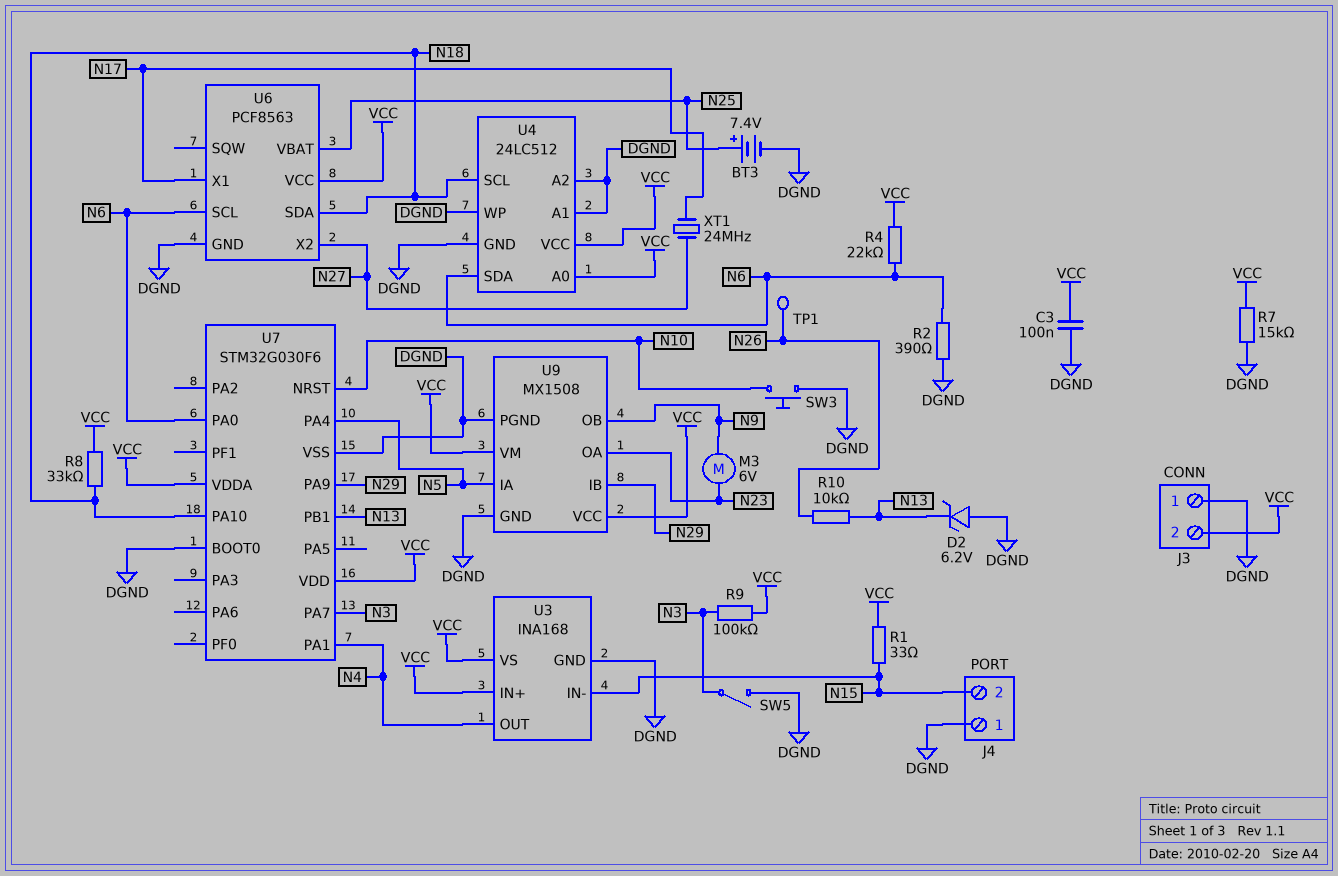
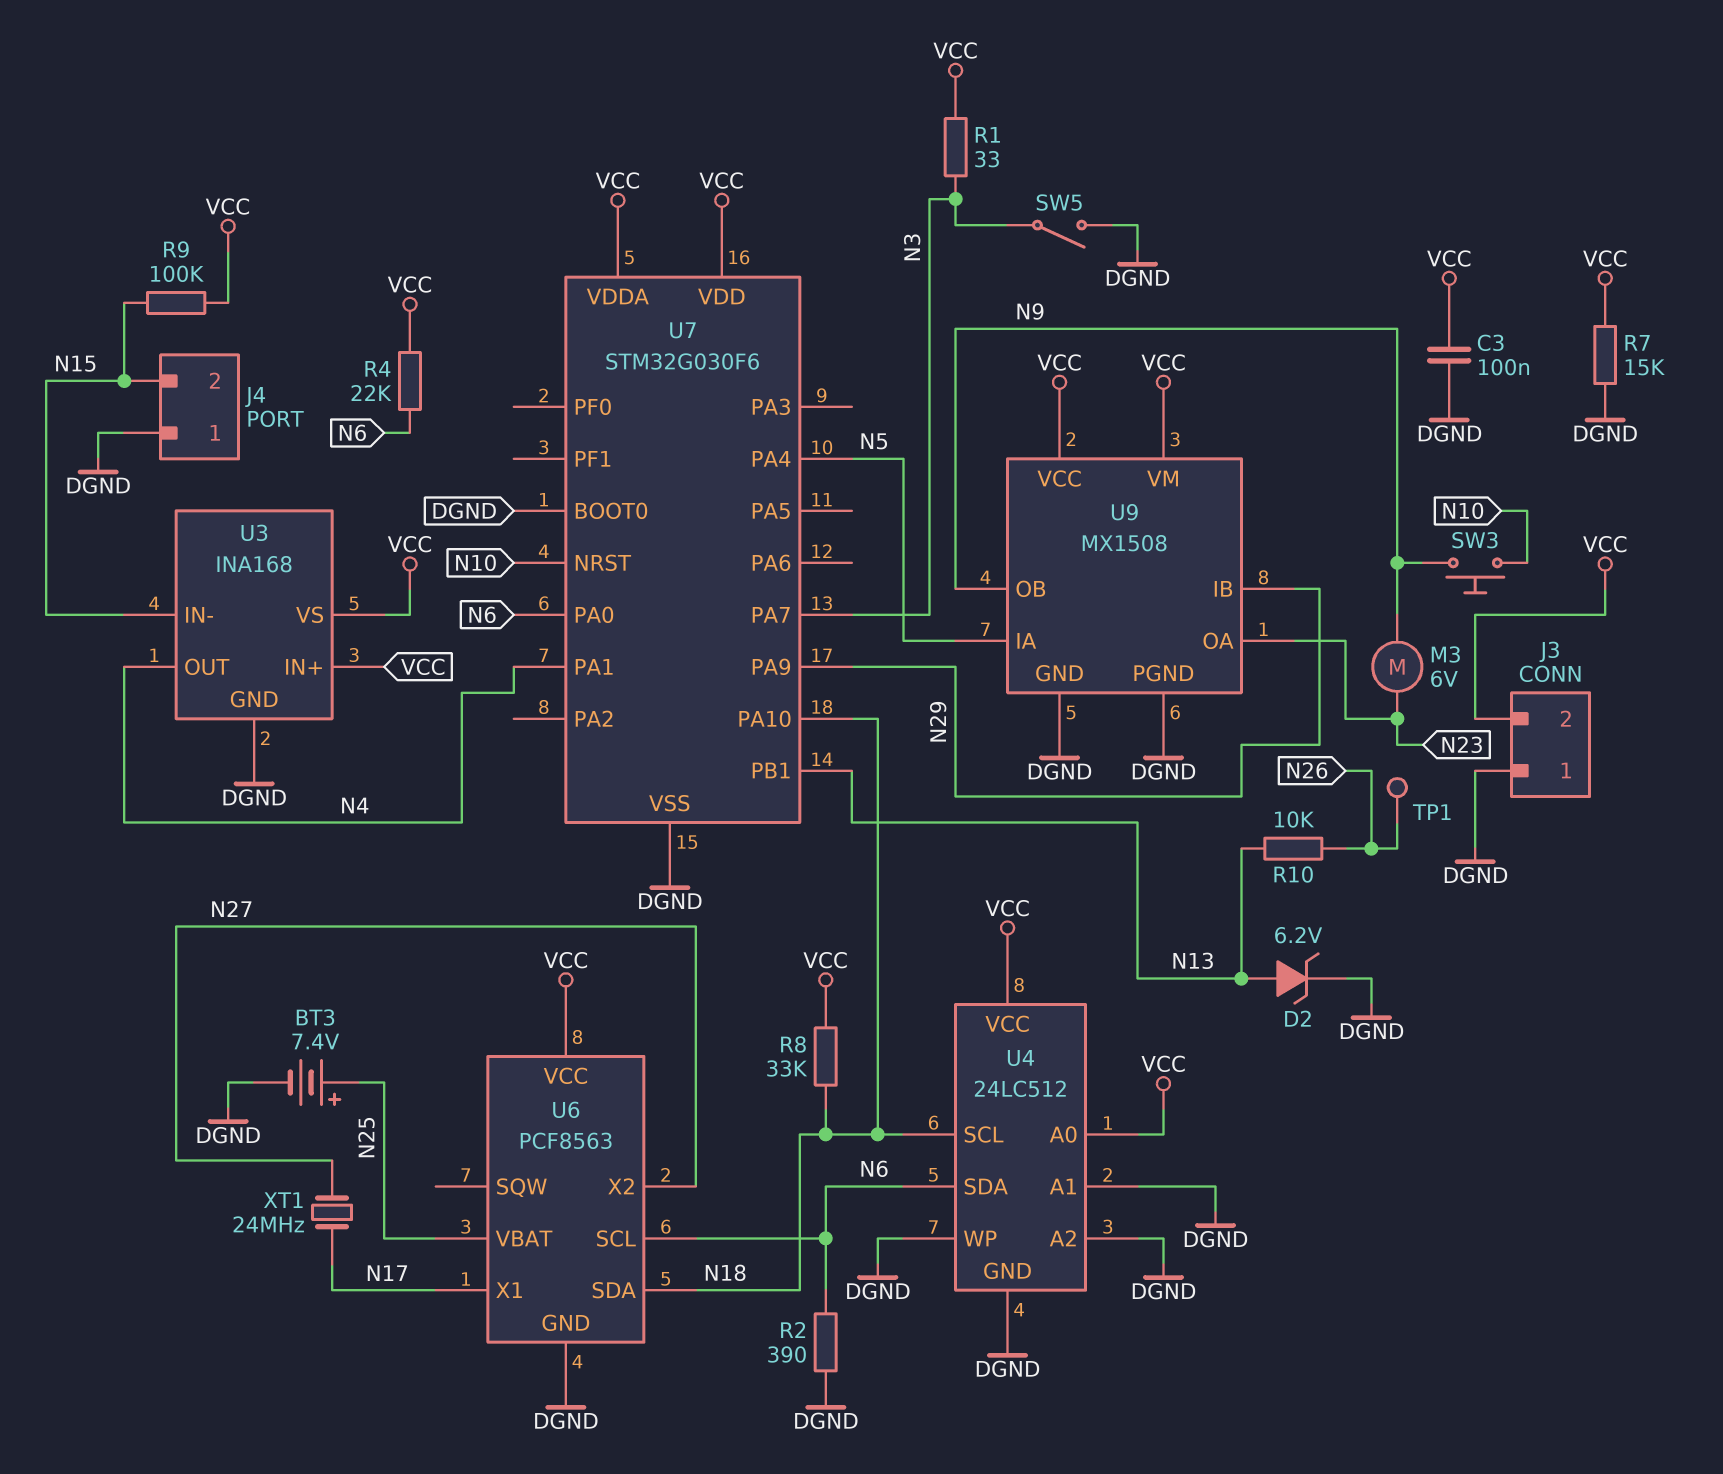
D2: zener 6.2V (A DGND, K N13) -> zener 6.2V (A N13, K DGND)
R1: 33 (N15, VCC) -> 33 (N3, VCC)
R9: 100k (N3, VCC) -> 100k (N15, VCC)
SW3: button (DGND, N10) -> button (N9, N10)

